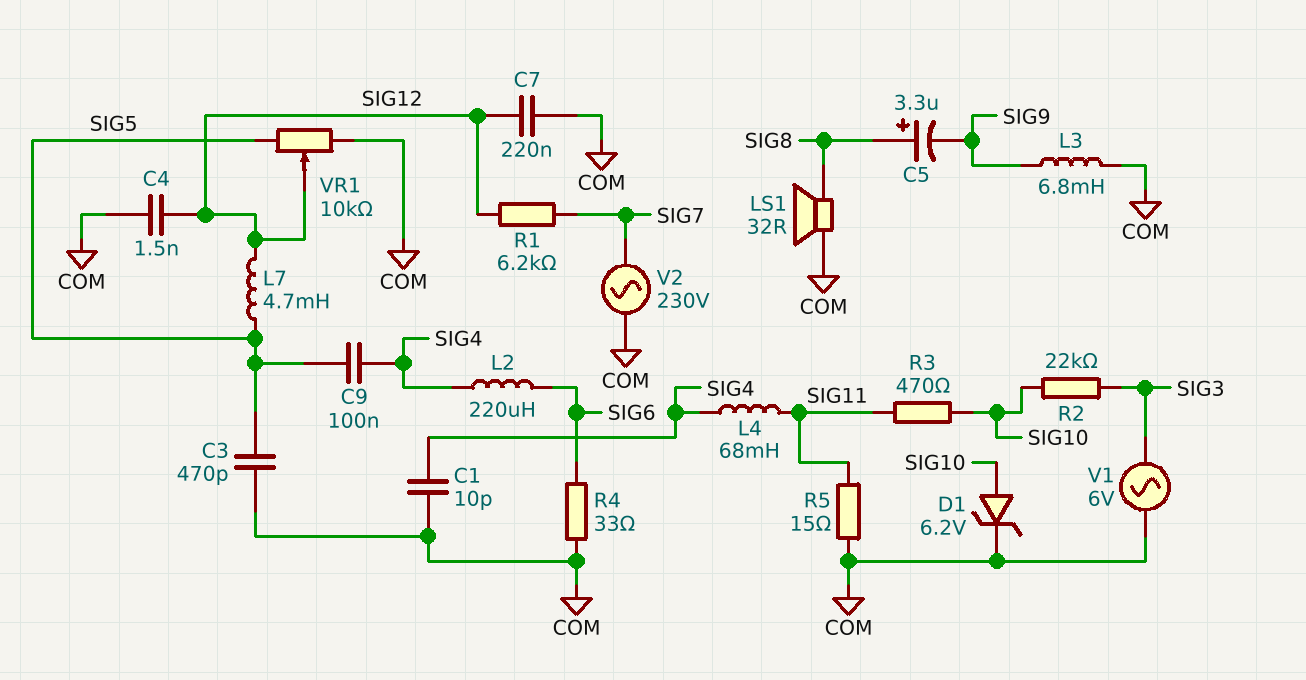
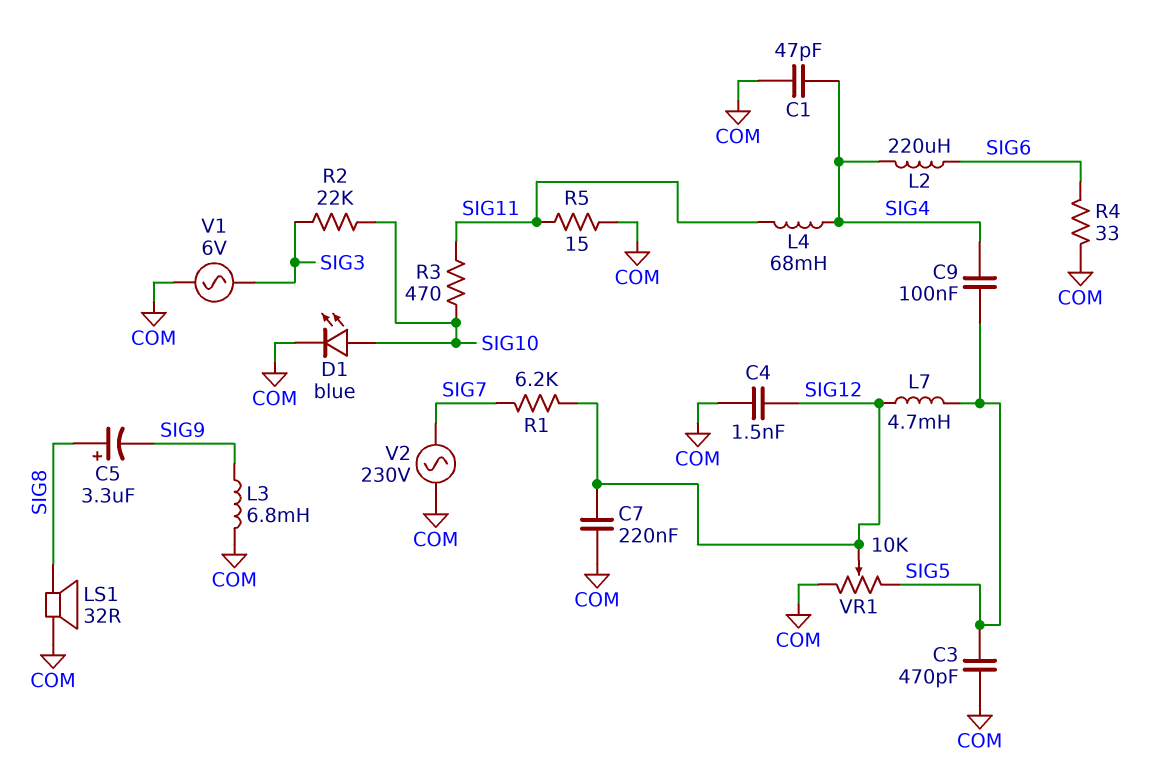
C1: 10pF (COM, SIG4) -> 47pF (COM, SIG4)
D1: zener 6.2V (A SIG10, K COM) -> LED blue (A SIG10, K COM)

